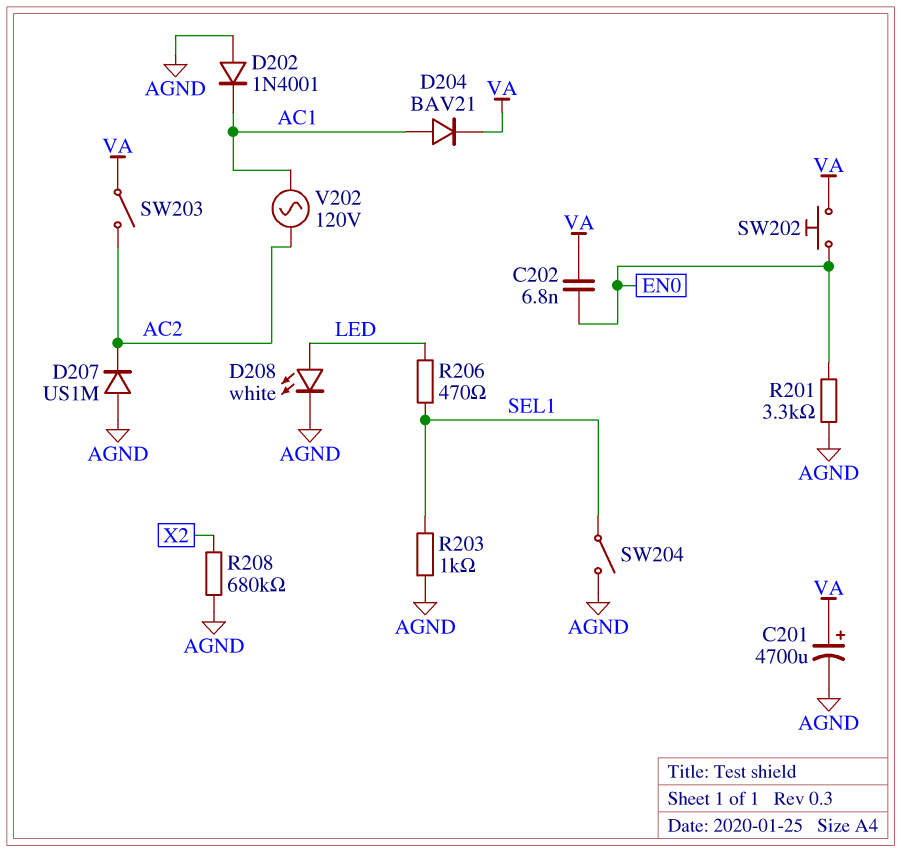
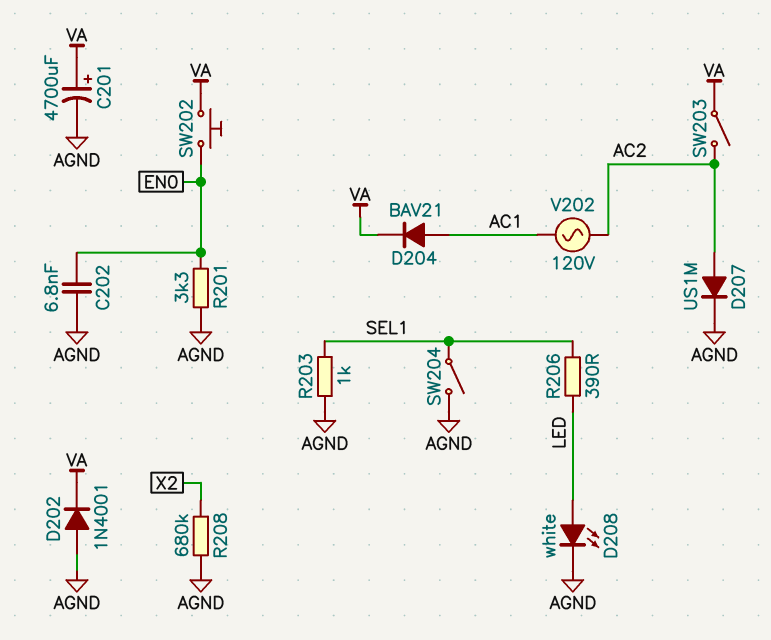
C202: 6.8nF (EN0, VA) -> 6.8nF (AGND, EN0)
D202: diode 1N4001 (A AGND, K AC1) -> diode 1N4001 (A AGND, K VA)
D207: diode US1M (A AGND, K AC2) -> diode US1M (A AC2, K AGND)
R206: 470 (LED, SEL1) -> 390 (LED, SEL1)

